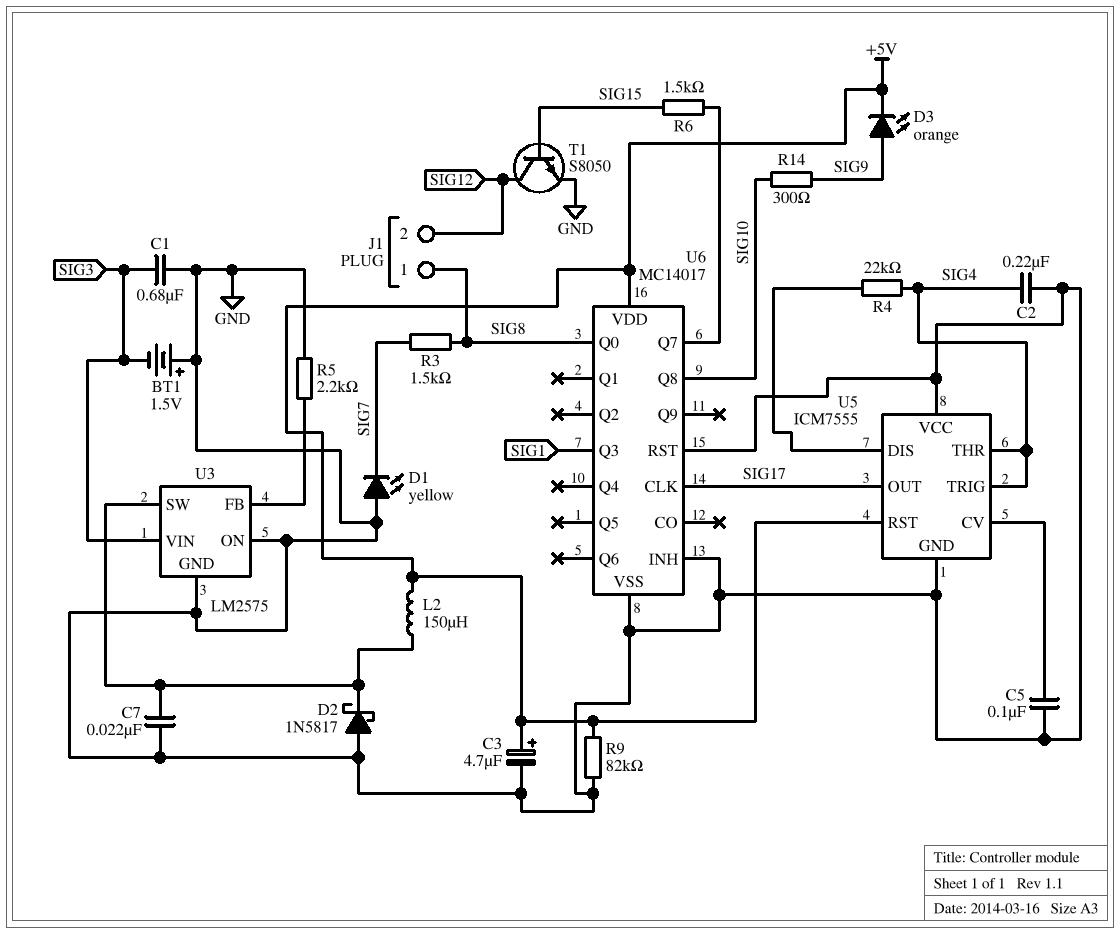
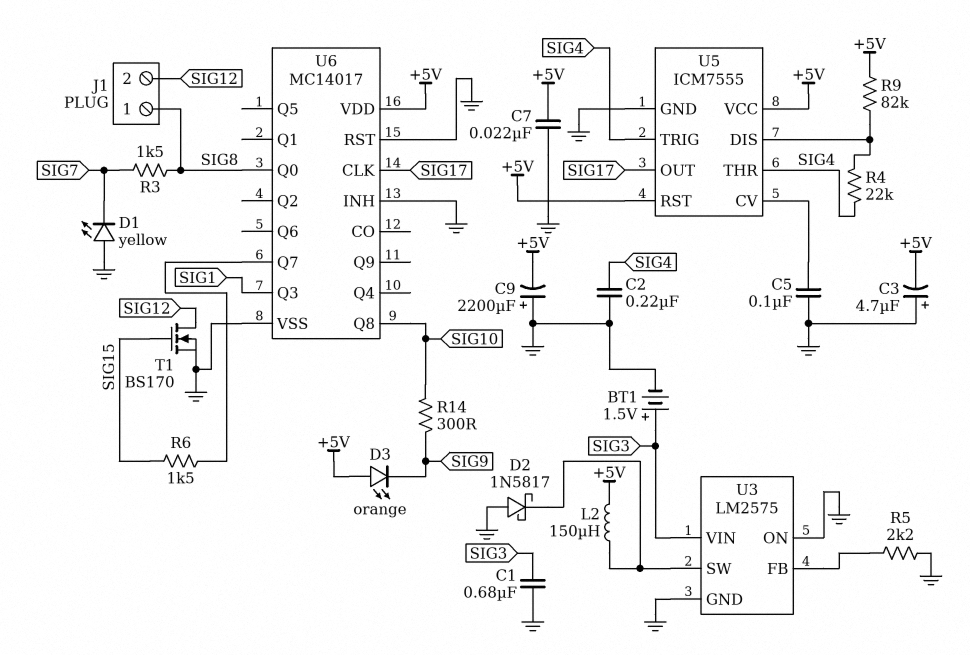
BT1: 1.5V (plus GND, minus SIG3) -> 1.5V (plus SIG3, minus GND)
C3: 4.7uF (plus +5V, minus GND) -> 4.7uF (plus GND, minus +5V)
C7: 22nF (GND, U3/SW) -> 22nF (+5V, GND)
C9: none -> 2200uF (plus GND, minus +5V)
D3: LED orange (A SIG9, K +5V) -> LED orange (A +5V, K SIG9)
R9: 82k (+5V, GND) -> 82k (+5V, U5/DIS)
T1: NPN S8050 (B SIG15, C SIG12, E GND) -> NMOS BS170 (G SIG15, D SIG12, S GND)
U5 pin VCC: GND -> +5V

